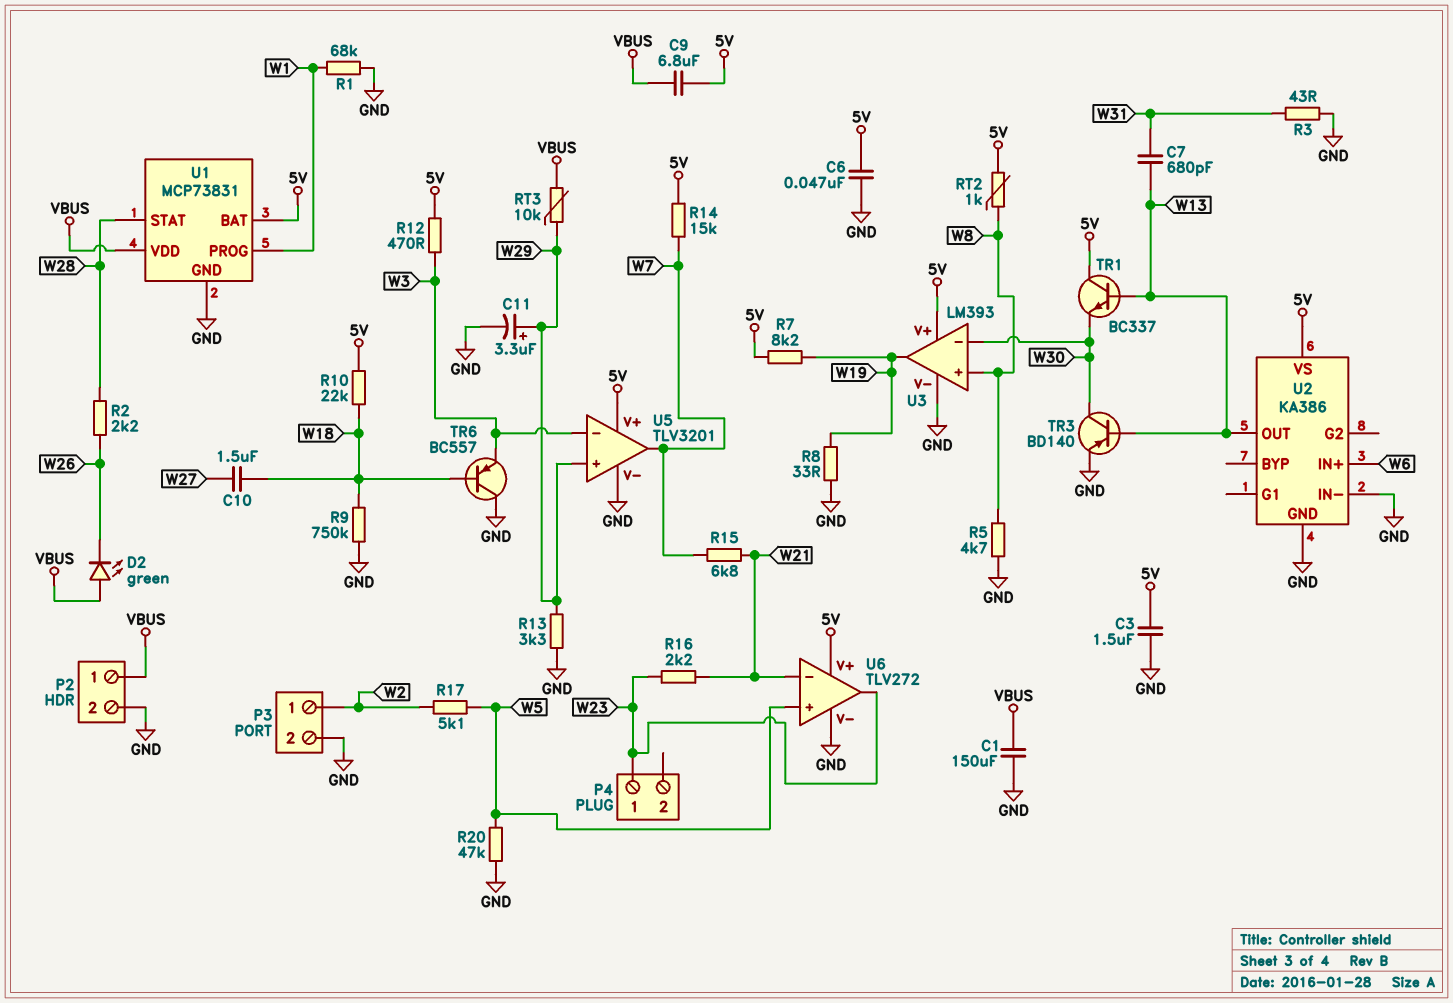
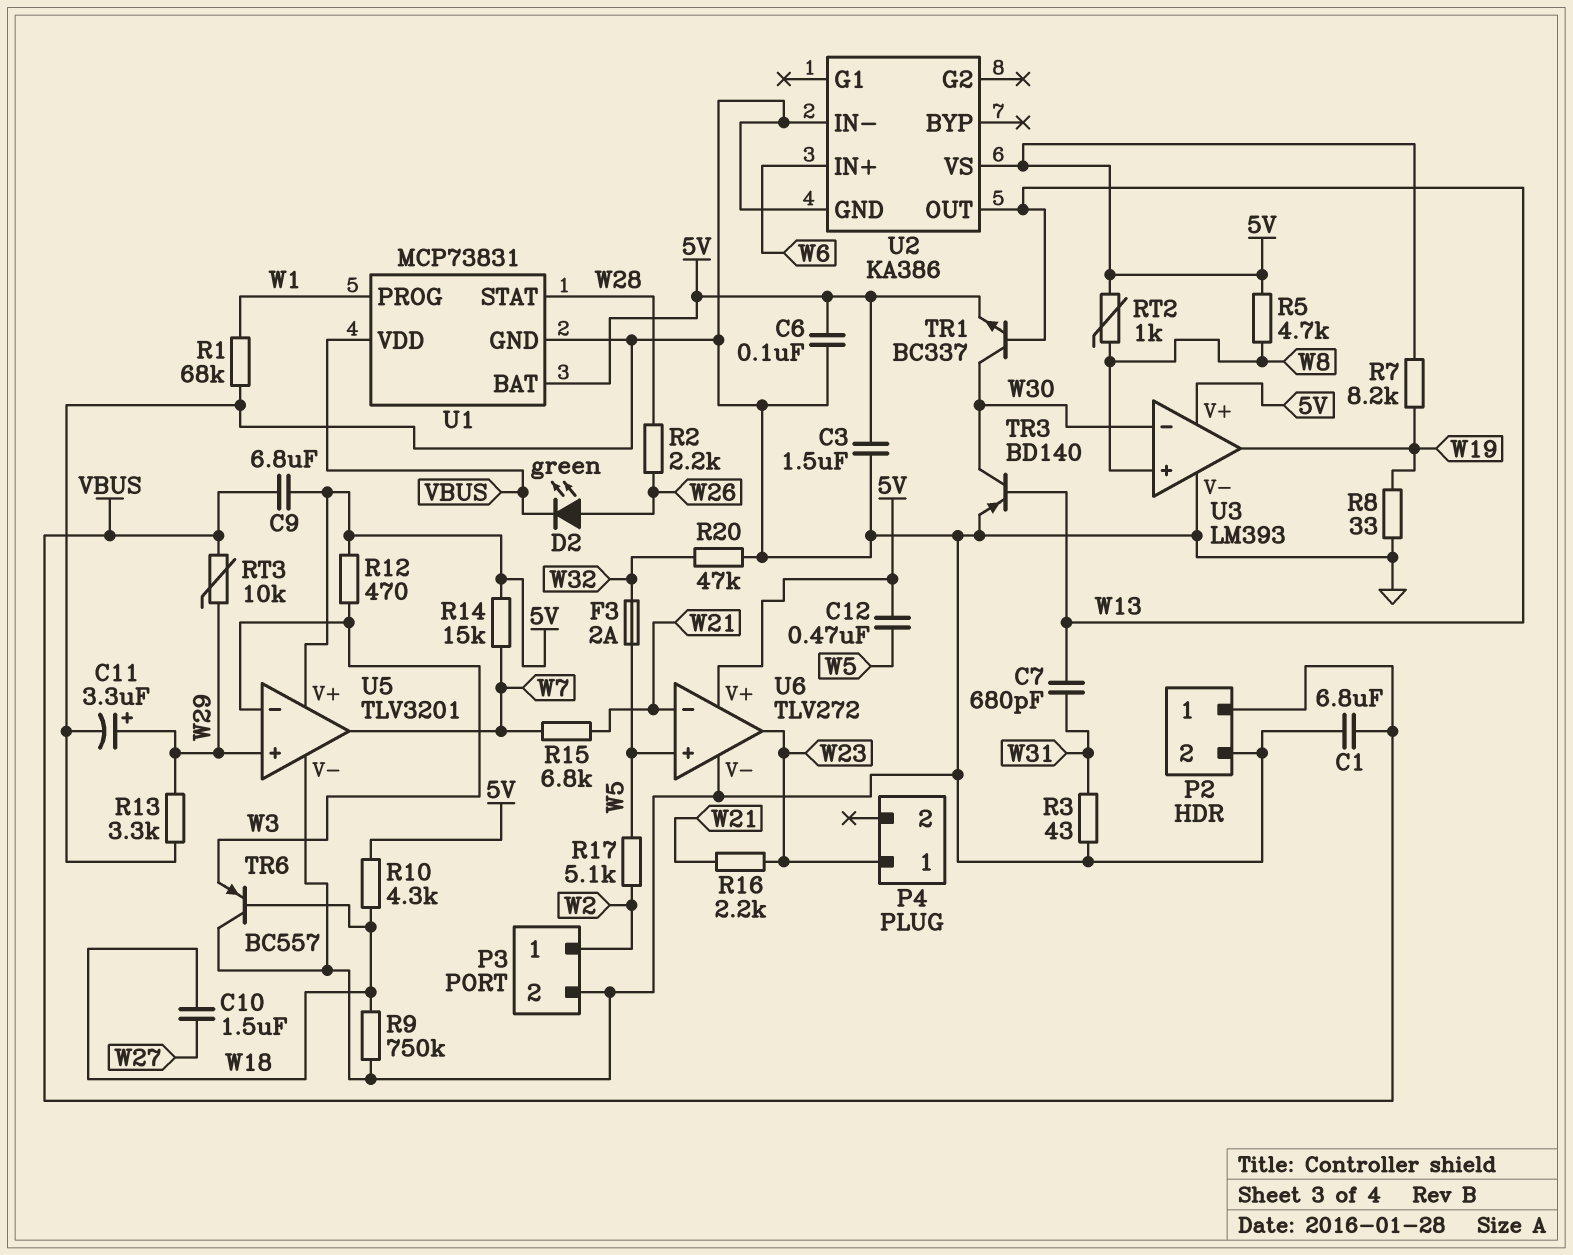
C1: 150uF (GND, VBUS) -> 6.8uF (GND, VBUS)
C6: 47nF (5V, GND) -> 100nF (5V, GND)
C12: none -> 470nF (5V, W5)
D2: LED green (A VBUS, K W26) -> LED green (A W26, K VBUS)
F3: none -> 2A (W5, W32)
R5: 4.7k (GND, W8) -> 4.7k (5V, W8)
R10: 22k (5V, W18) -> 4.3k (5V, W18)
R20: 47k (GND, W5) -> 47k (GND, W32)
TR1: NPN BC337 (B W13, C 5V, E W30) -> NPN BC337 (B W13, C W30, E 5V)

